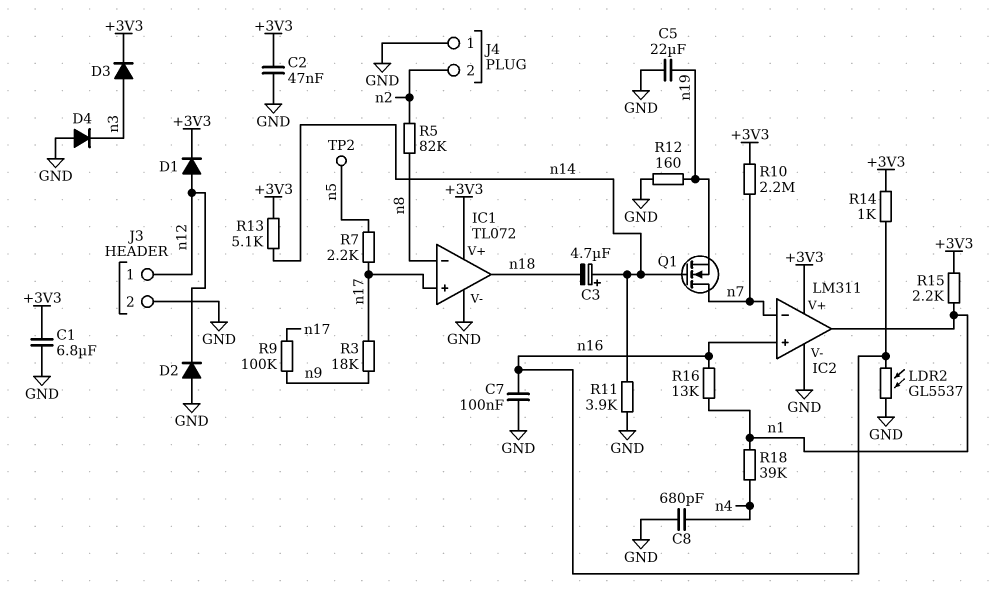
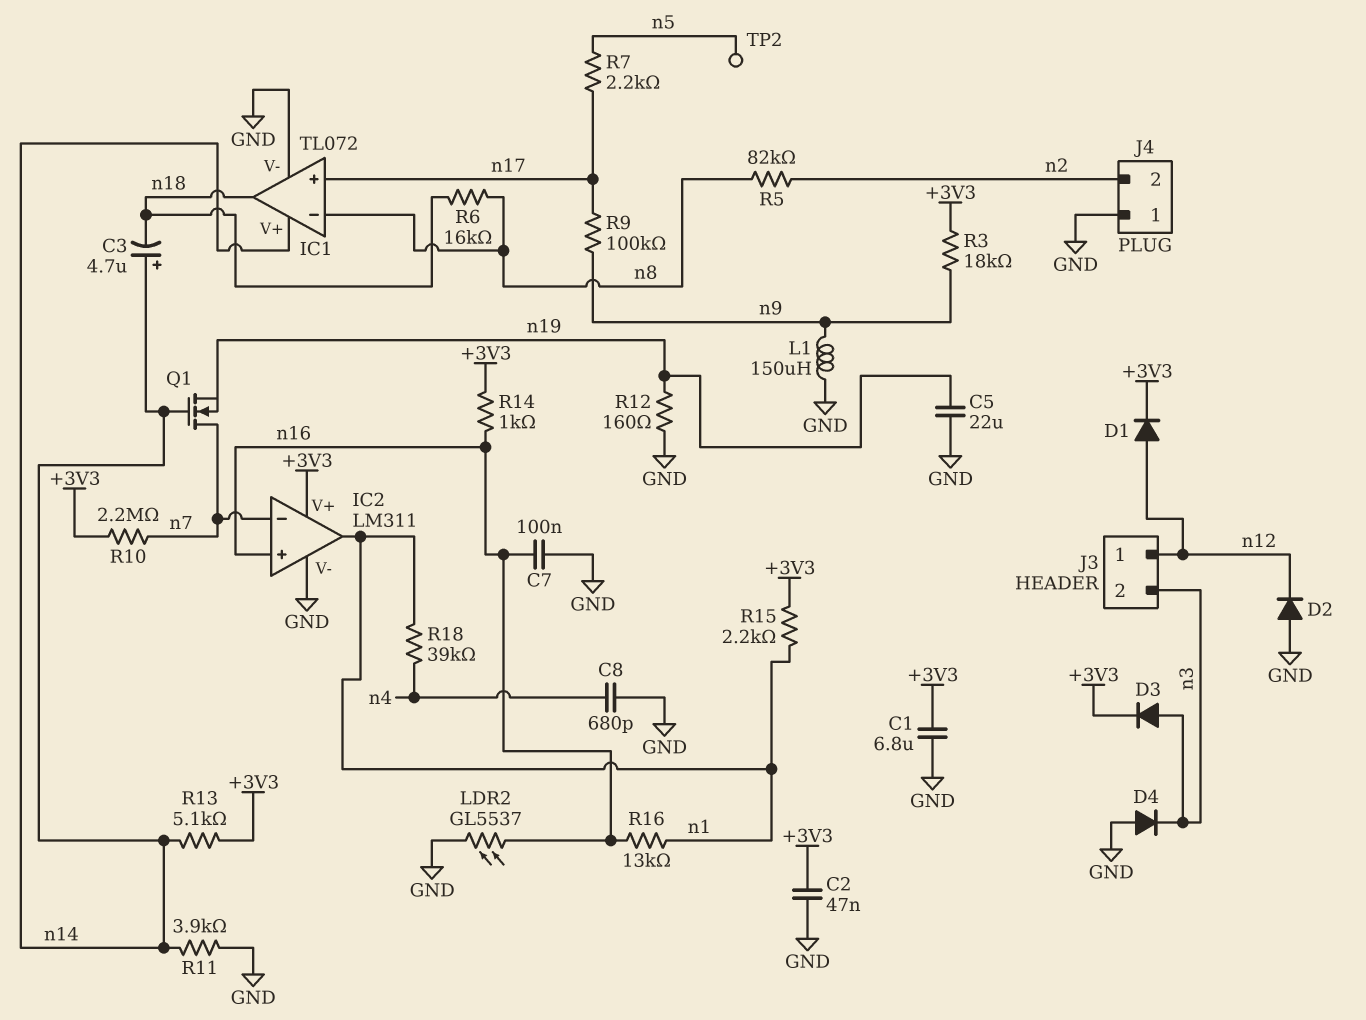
IC1 pin V+: +3V3 -> n14
J3 pin 2: GND -> n3
L1: none -> 150uH (GND, n9)
R3: 18k (n9, n17) -> 18k (+3V3, n9)
R6: none -> 16k (n8, n18)

